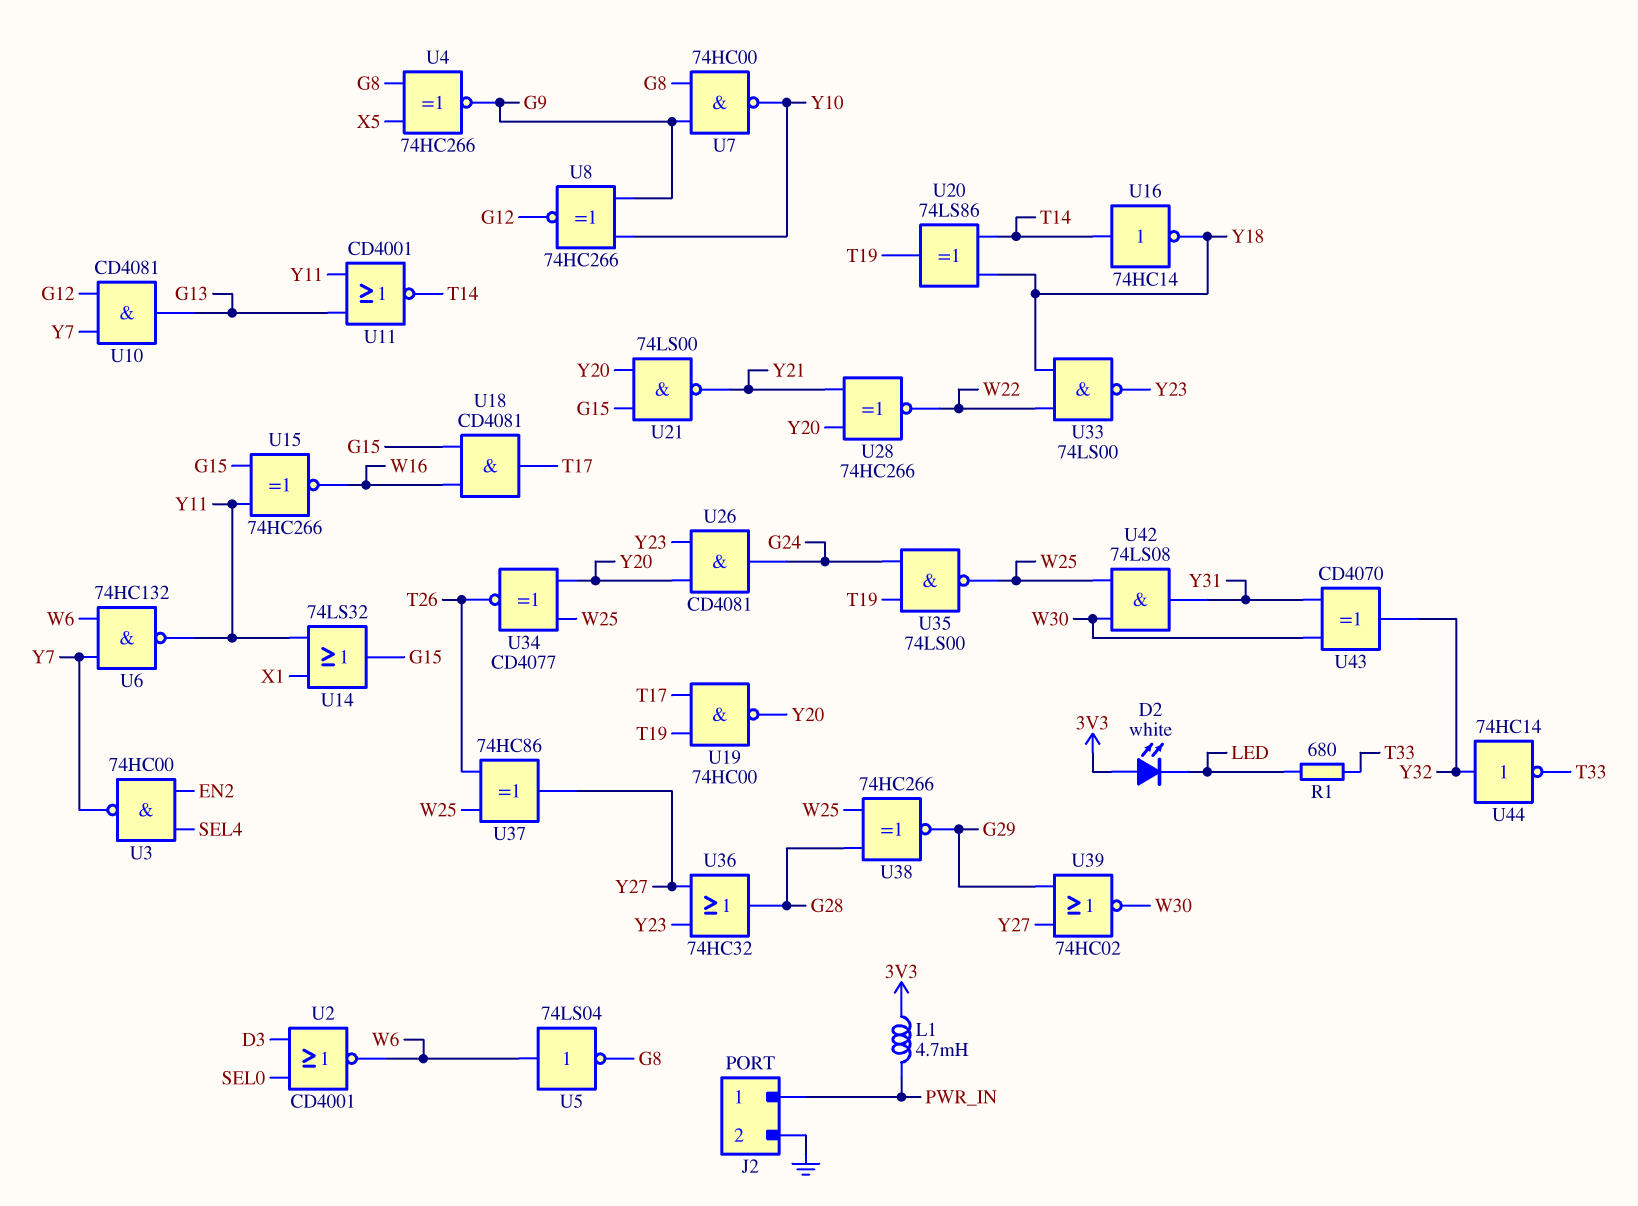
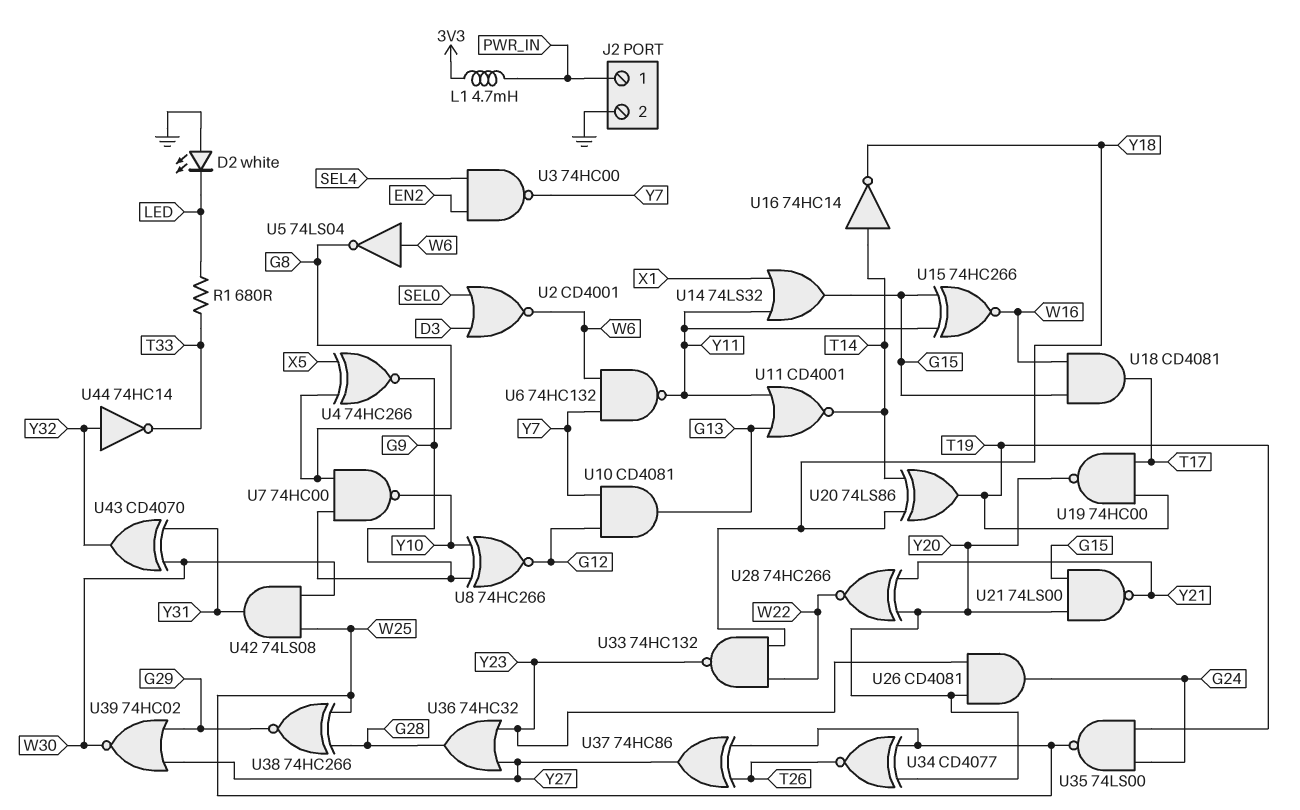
D2: LED white (A 3V3, K LED) -> LED white (A GND, K LED)
U33: NAND 74LS00 (in W22, in Y18, out Y23) -> NAND 74HC132 (in W22, in Y18, out Y23)

